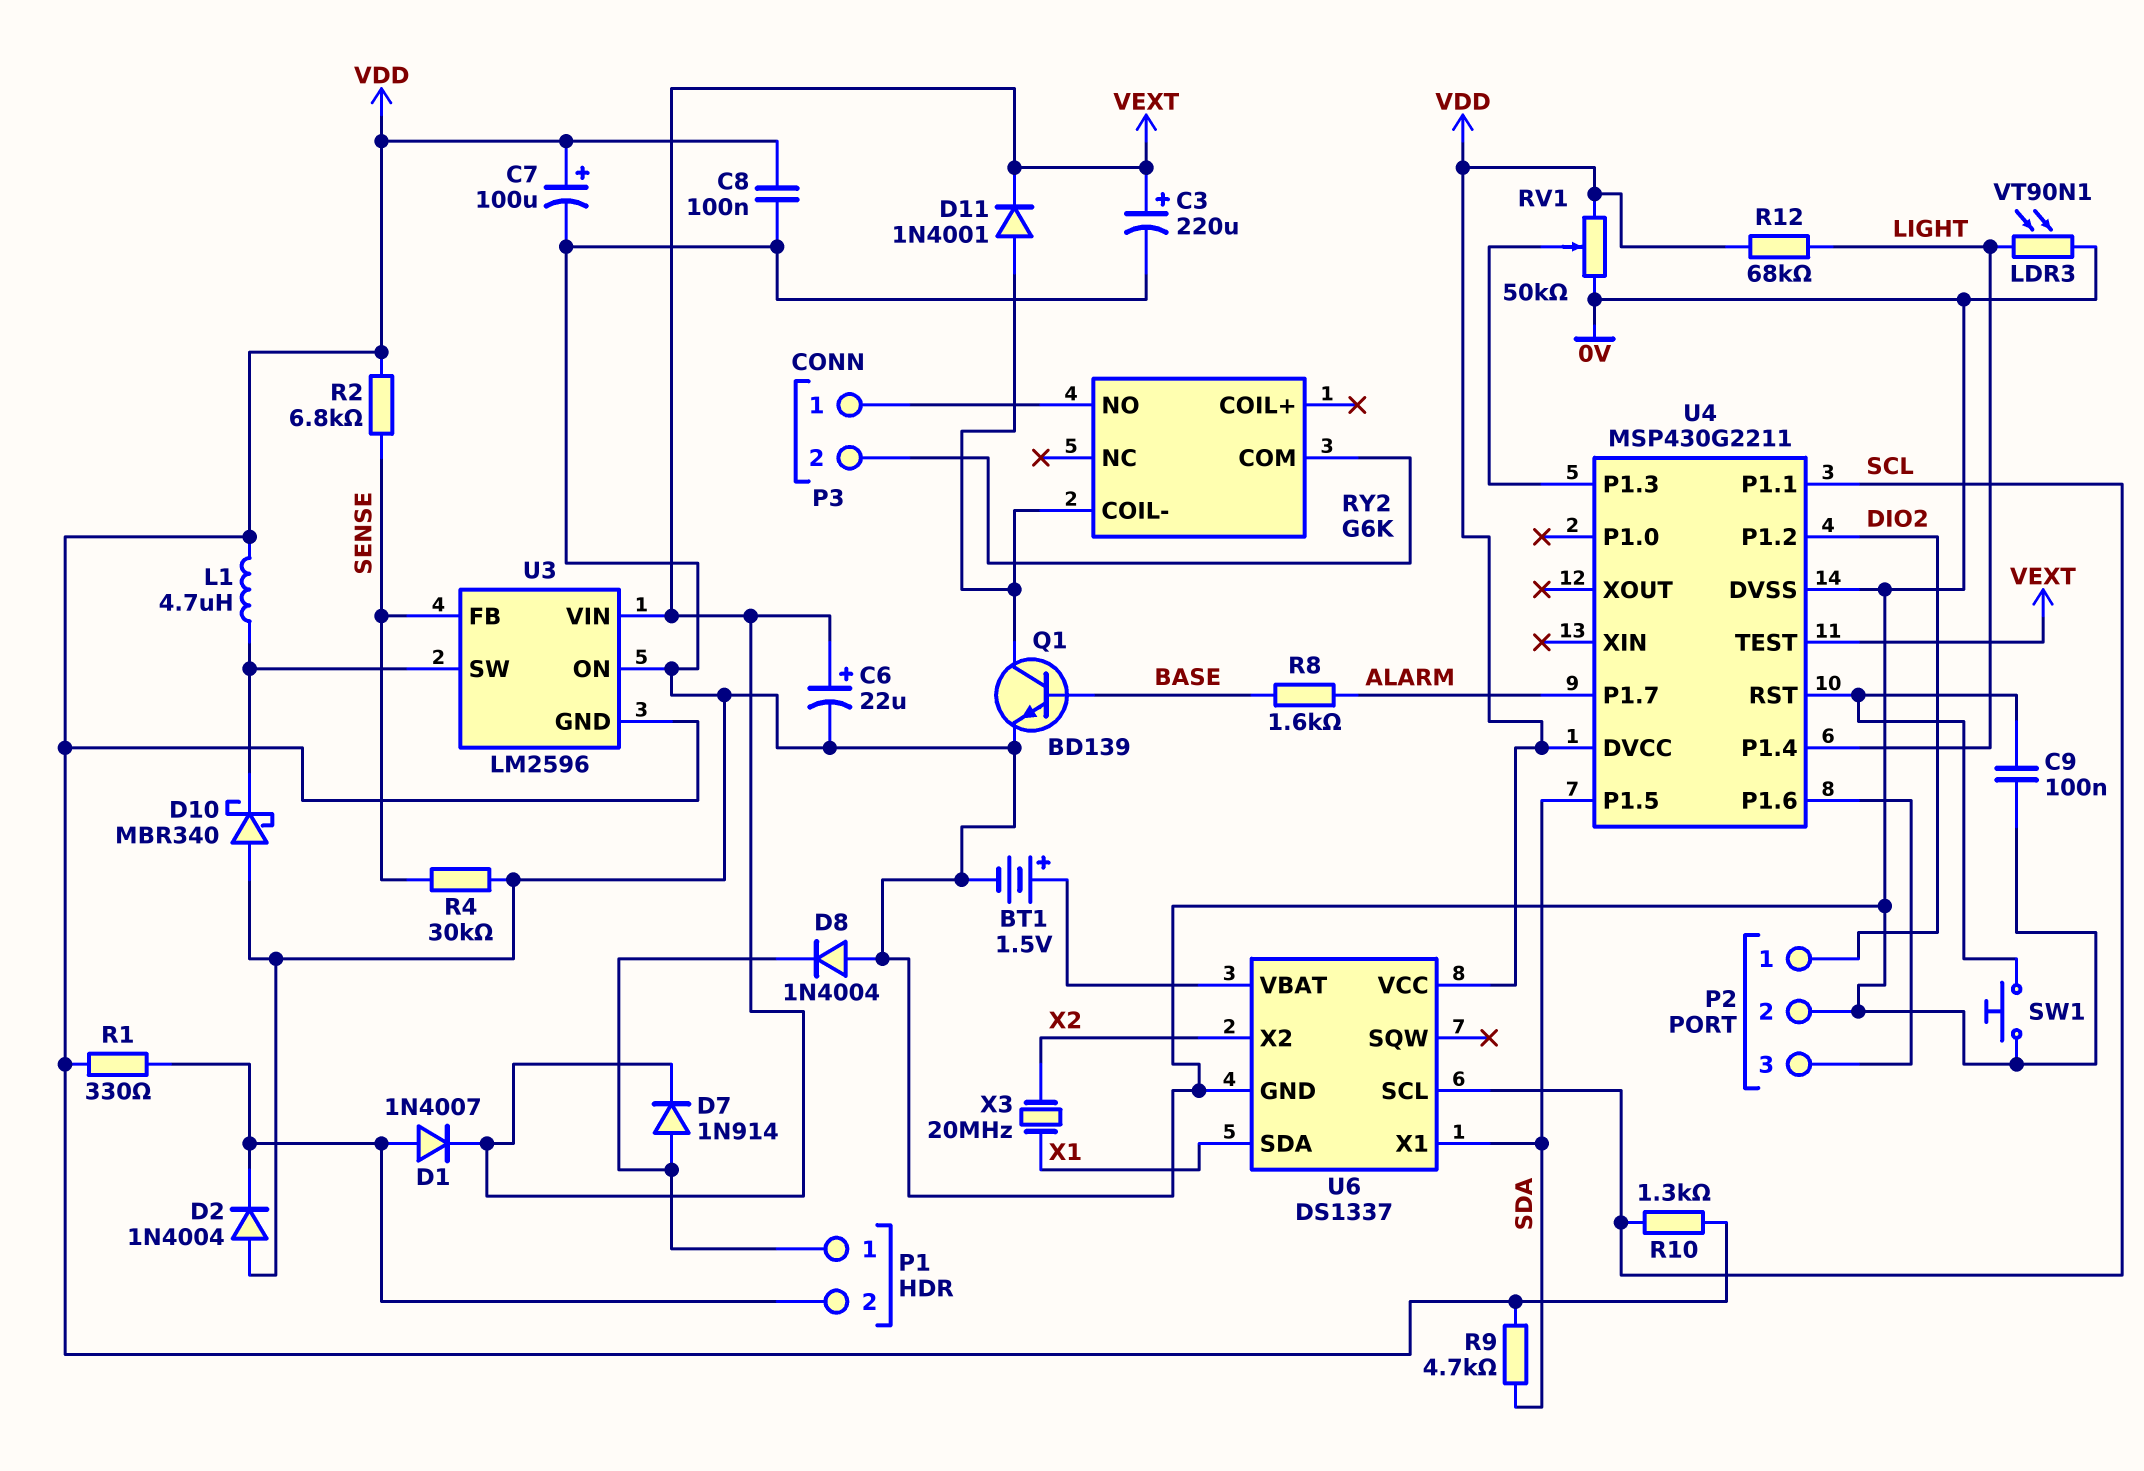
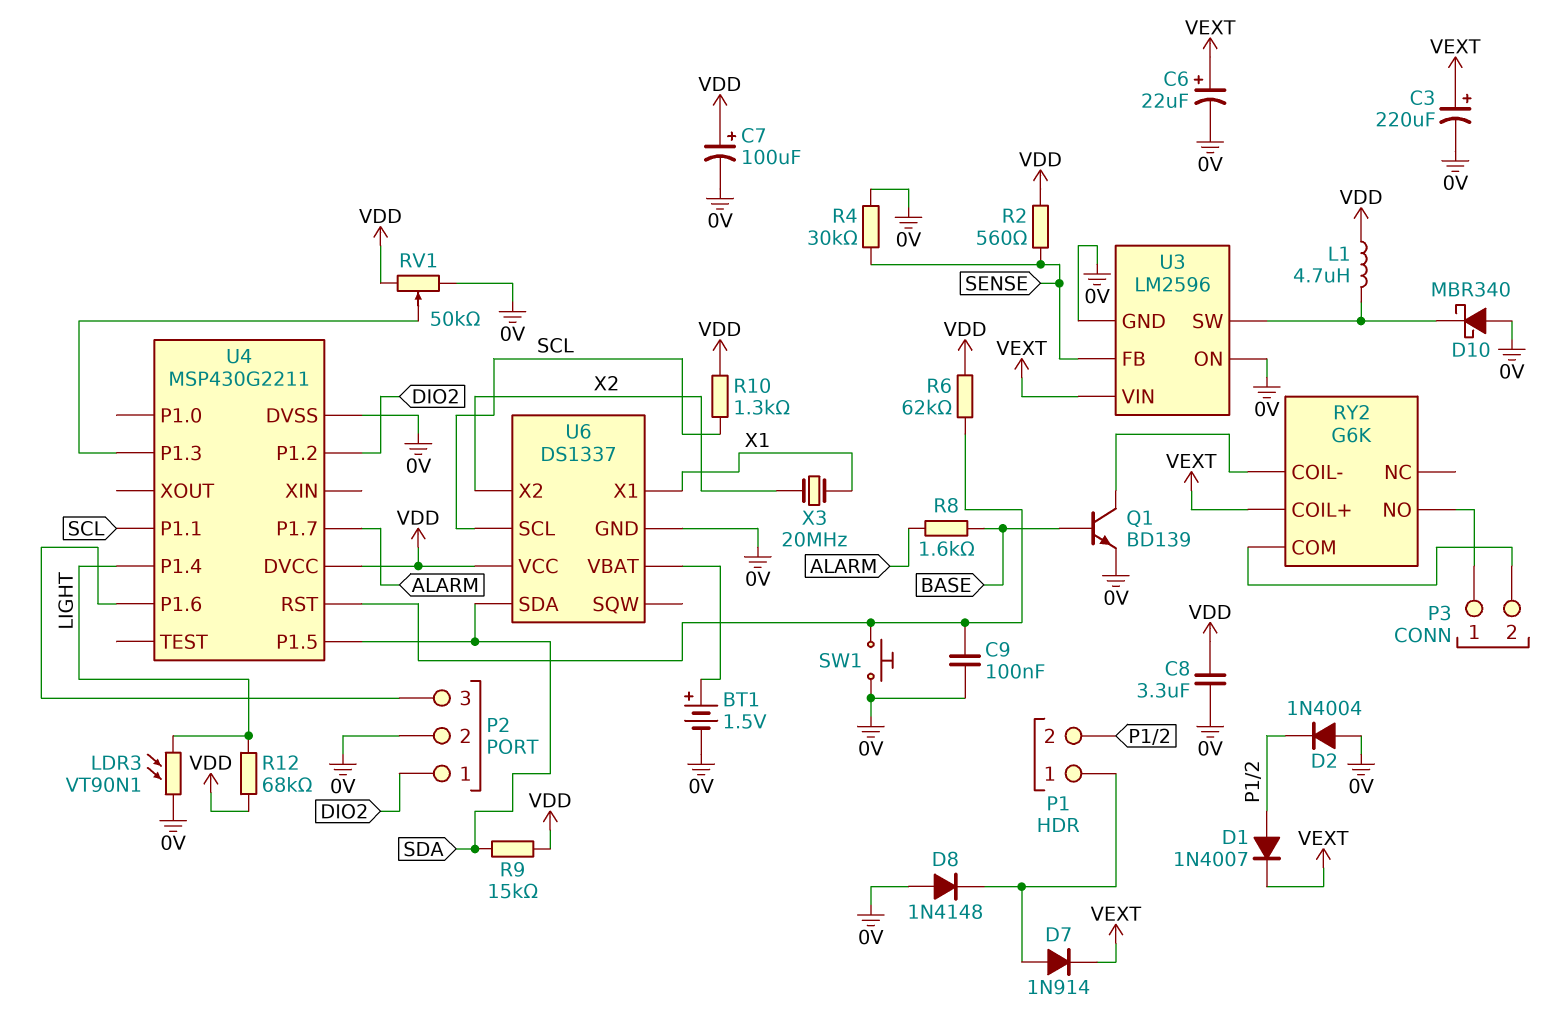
C8: 100nF (0V, VDD) -> 3.3uF (0V, VDD)
D8: diode 1N4004 (A 0V, K P1/1) -> diode 1N4148 (A 0V, K P1/1)
D11: diode 1N4001 (A RY2/COIL-, K VEXT) -> none
R1: 330 (P1/2, VDD) -> none
R2: 6.8k (SENSE, VDD) -> 560 (SENSE, VDD)
R6: none -> 62k (U4/RST, VDD)
R9: 4.7k (SDA, VDD) -> 15k (SDA, VDD)
RY2 pin COIL+: none -> VEXT
U3 pin GND: VDD -> 0V
U4 pin TEST: VEXT -> none
U6 pin SDA: X1 -> SDA
U6 pin X1: SDA -> X1

